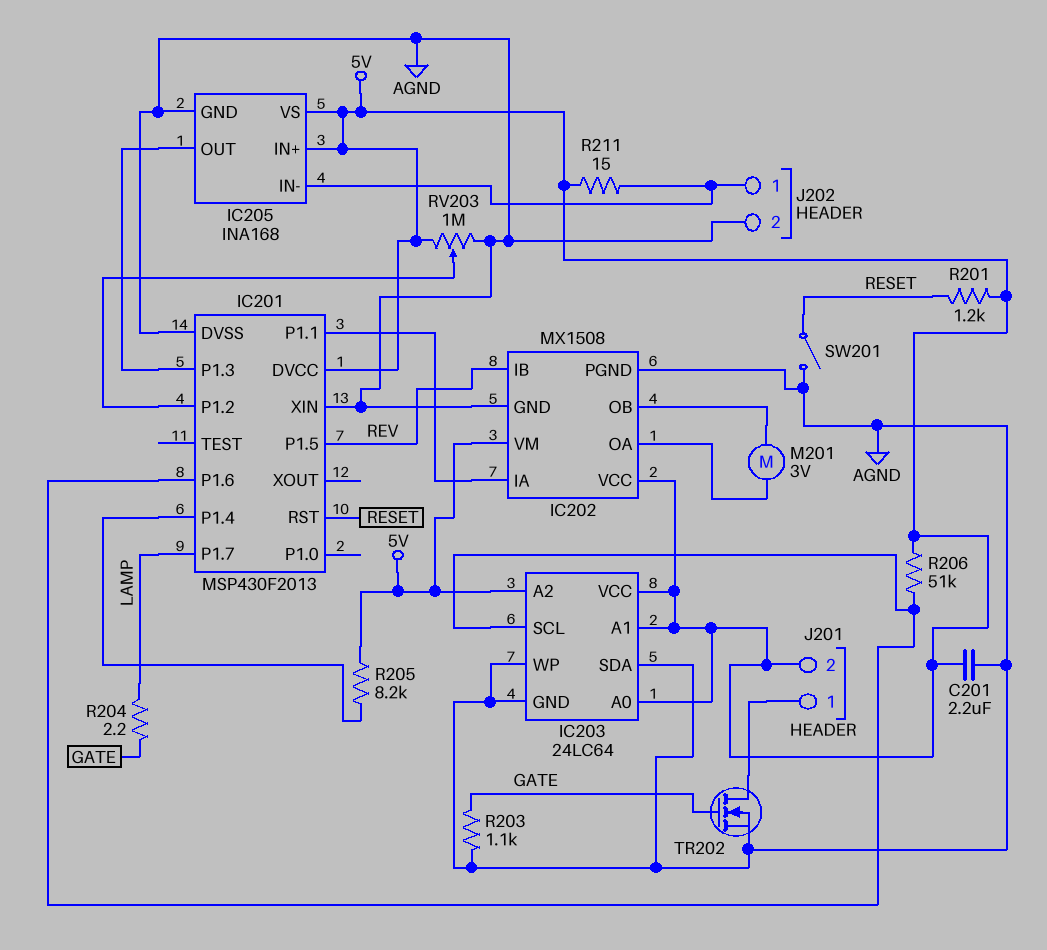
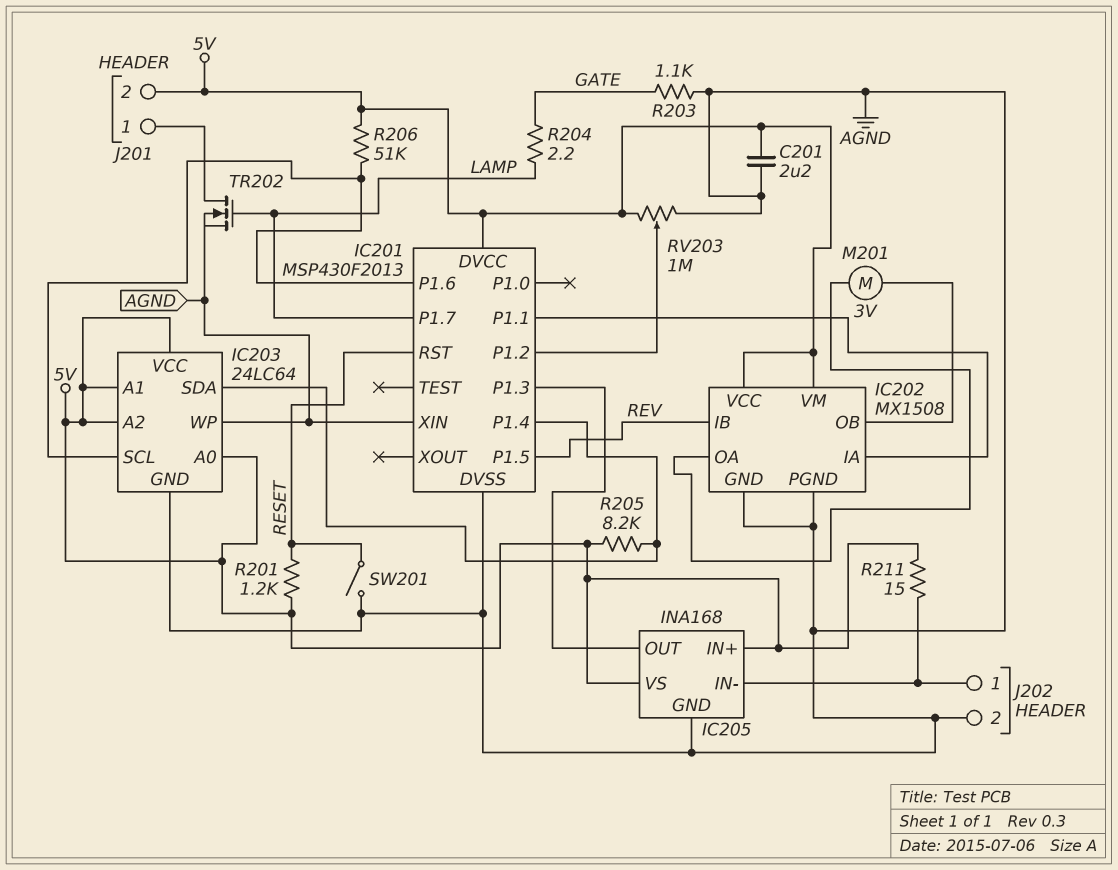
IC203 pin SDA: AGND -> IC201/P1.4
TR202: NMOS (G GATE, D J201/1, S AGND) -> NMOS (G LAMP, D J201/1, S AGND)

